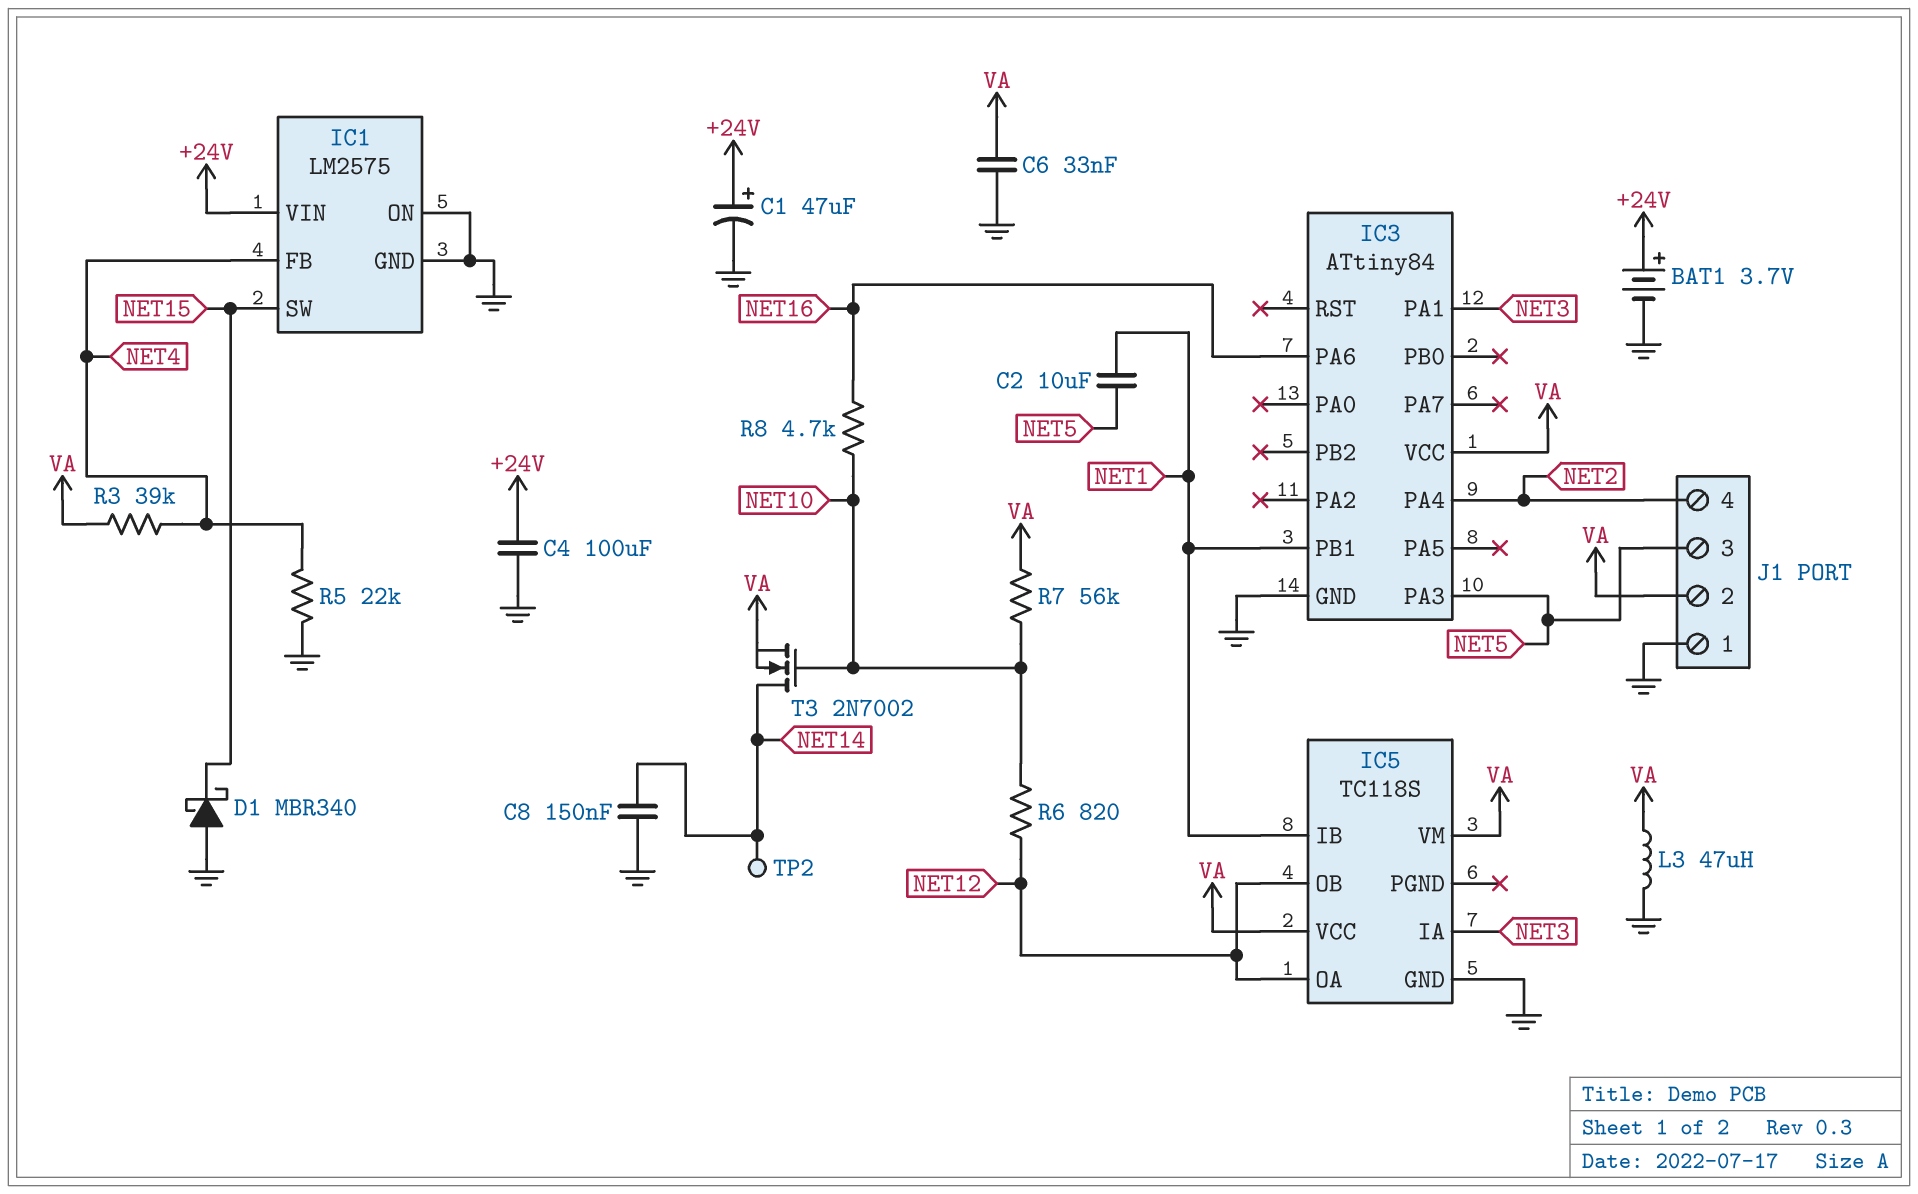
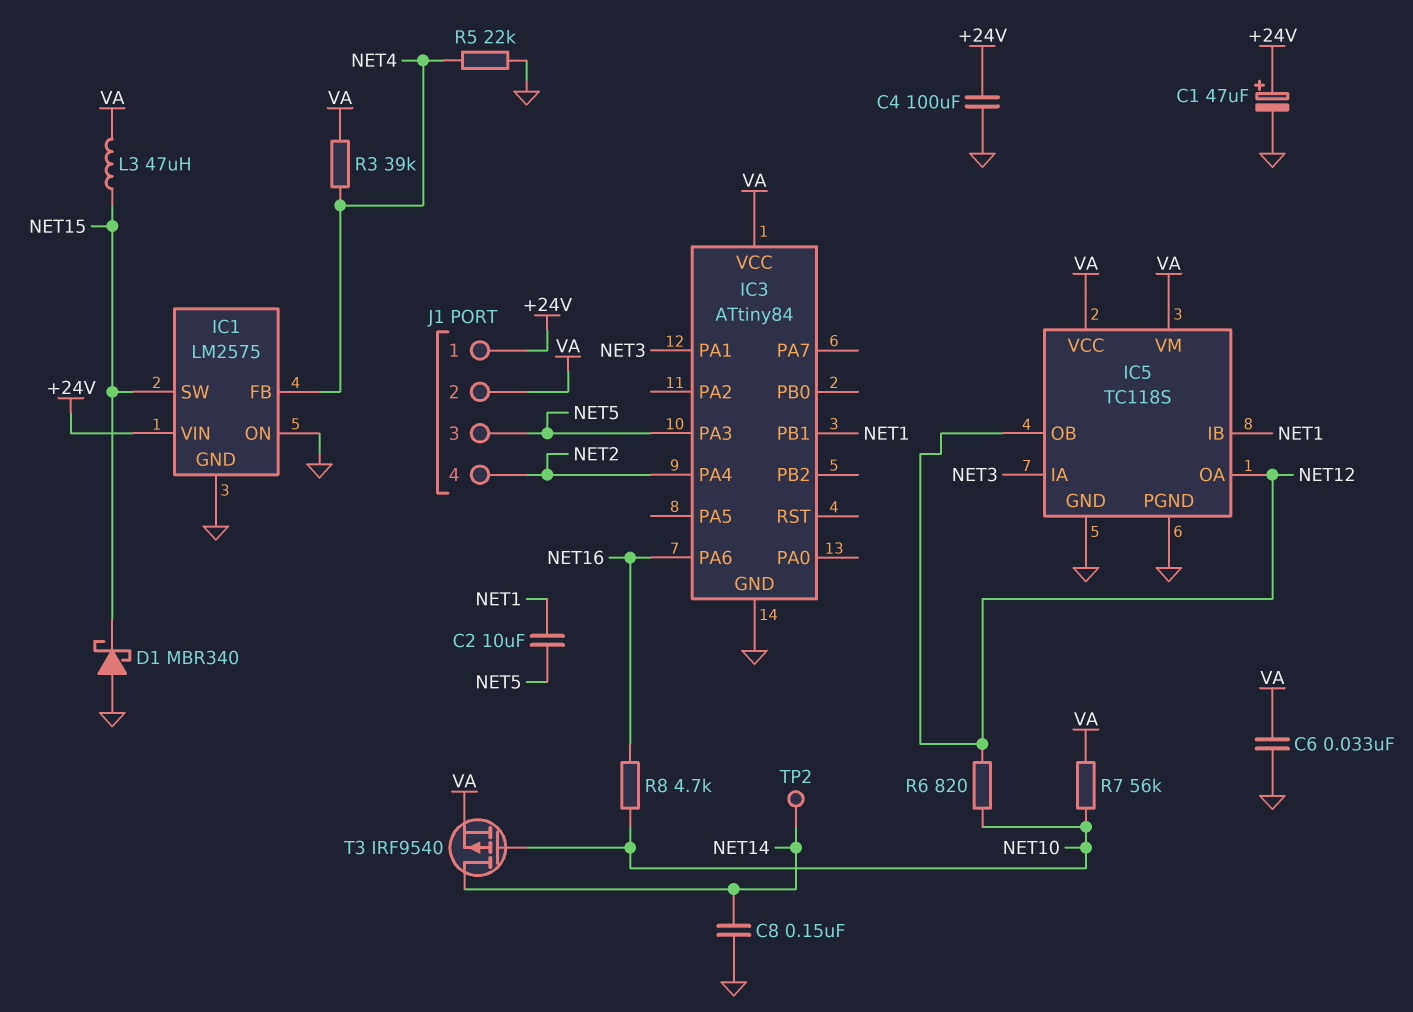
BAT1: 3.7V (plus +24V, minus GND) -> none
IC5 pin PGND: none -> GND
J1 pin 1: GND -> +24V
L3: 47uH (GND, VA) -> 47uH (NET15, VA)
T3: NMOS 2N7002 (G NET10, D NET14, S VA) -> PMOS IRF9540 (G NET10, D NET14, S VA)

